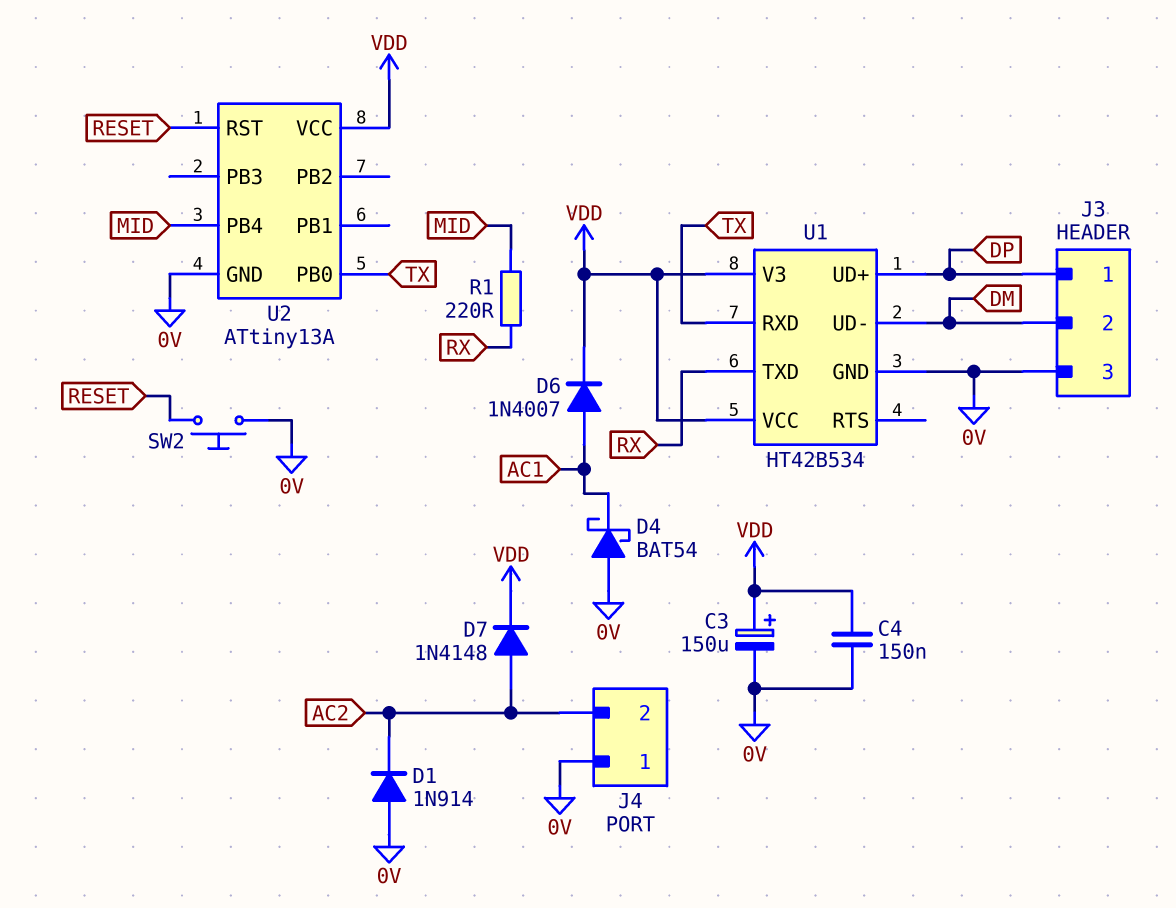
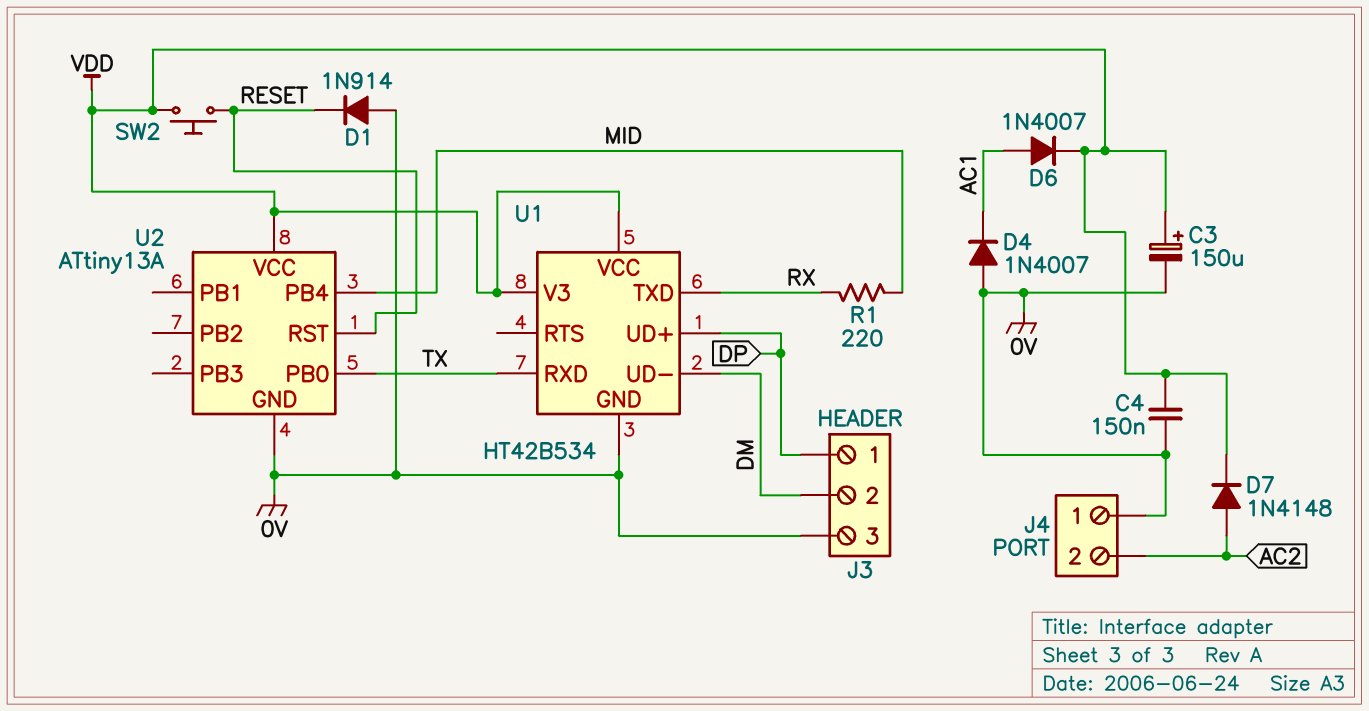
D1: diode 1N914 (A 0V, K AC2) -> diode 1N914 (A 0V, K RESET)
D4: schottky BAT54 (A 0V, K AC1) -> diode 1N4007 (A 0V, K AC1)
SW2: button (0V, RESET) -> button (RESET, VDD)

